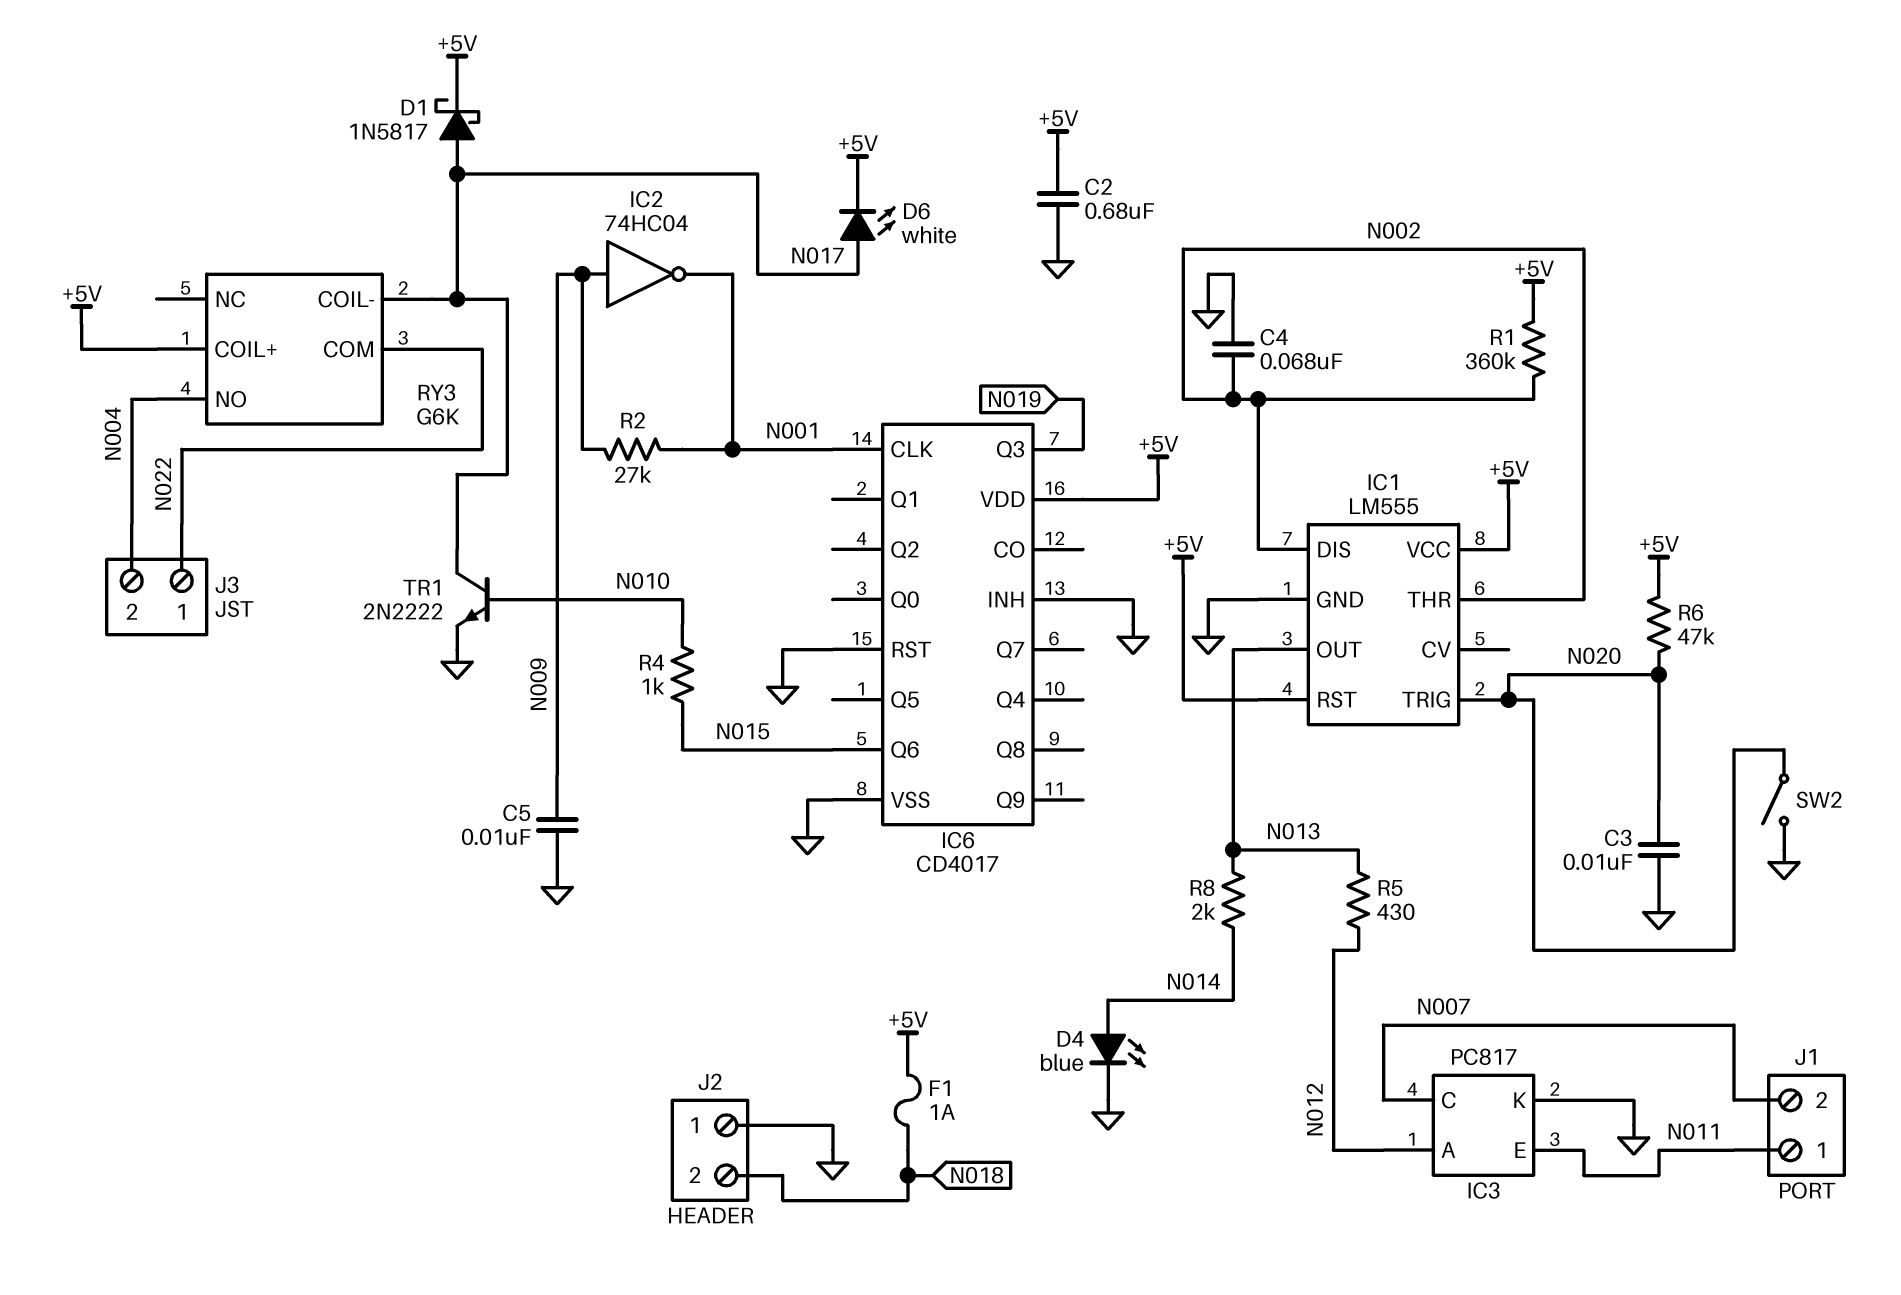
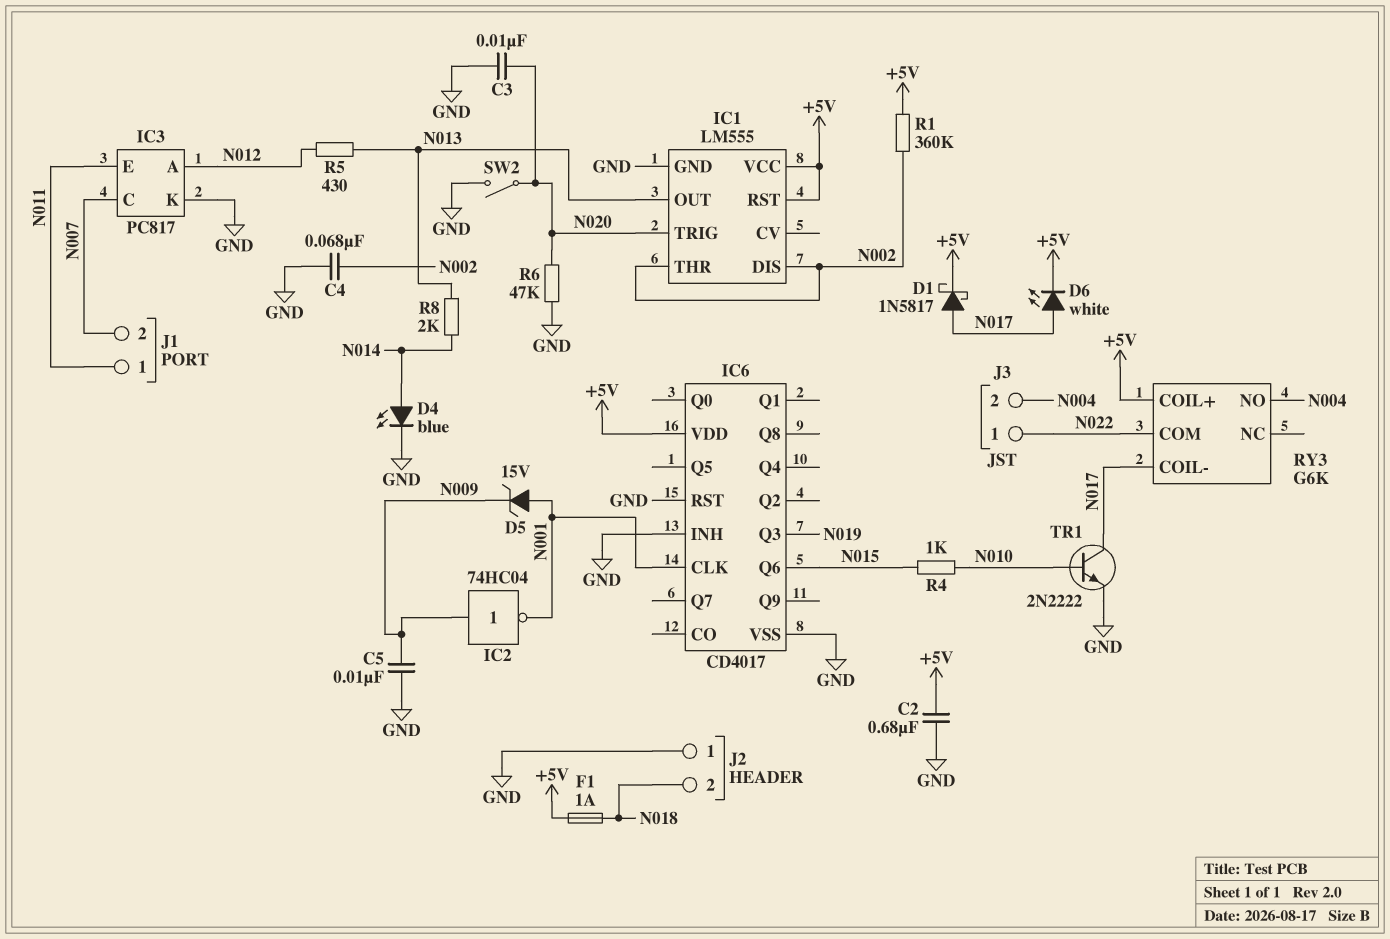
D5: none -> zener 15V (A N001, K N009)
R2: 27k (N001, N009) -> none
R6: 47k (+5V, N020) -> 47k (GND, N020)

